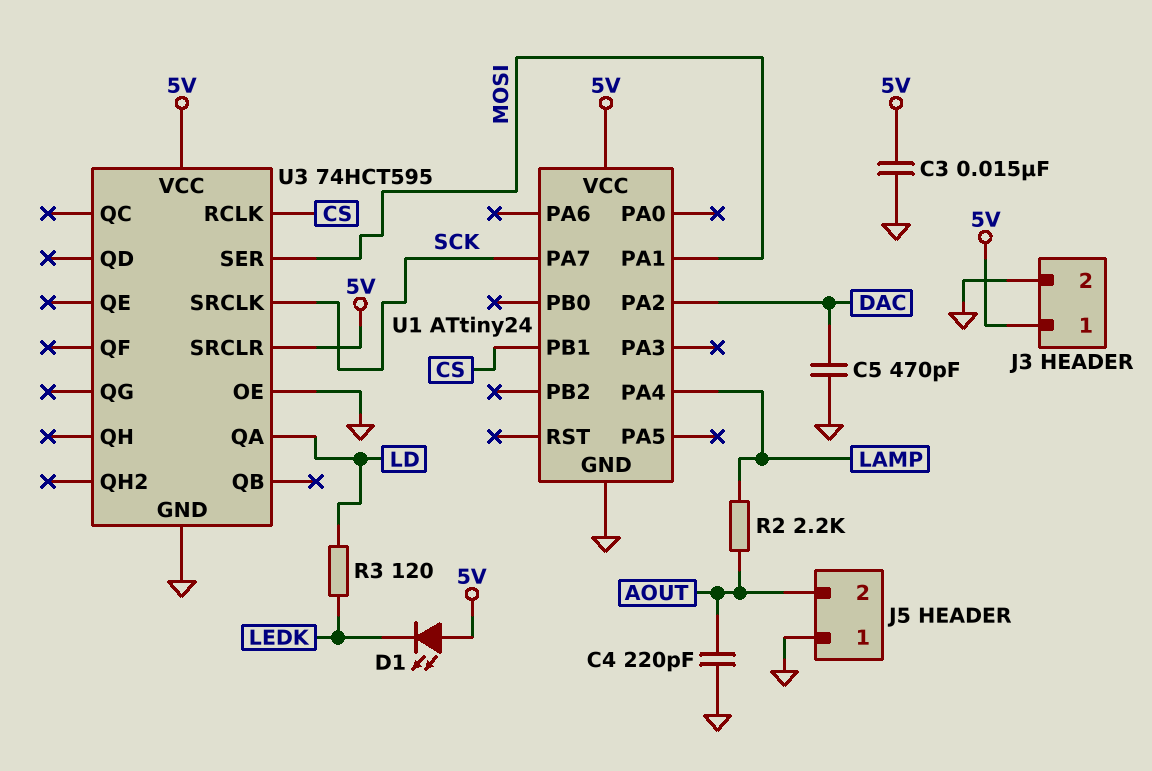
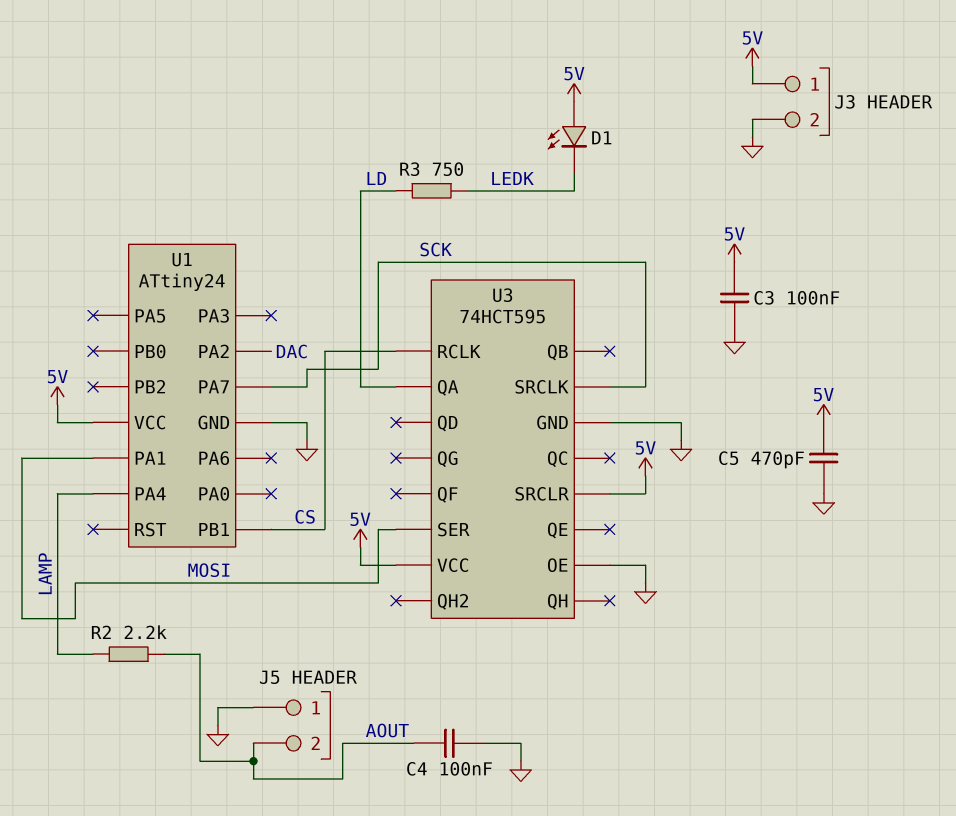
C3: 15nF (5V, GND) -> 100nF (5V, GND)
C4: 220pF (AOUT, GND) -> 100nF (AOUT, GND)
C5: 470pF (DAC, GND) -> 470pF (5V, GND)
R3: 120 (LD, LEDK) -> 750 (LD, LEDK)

